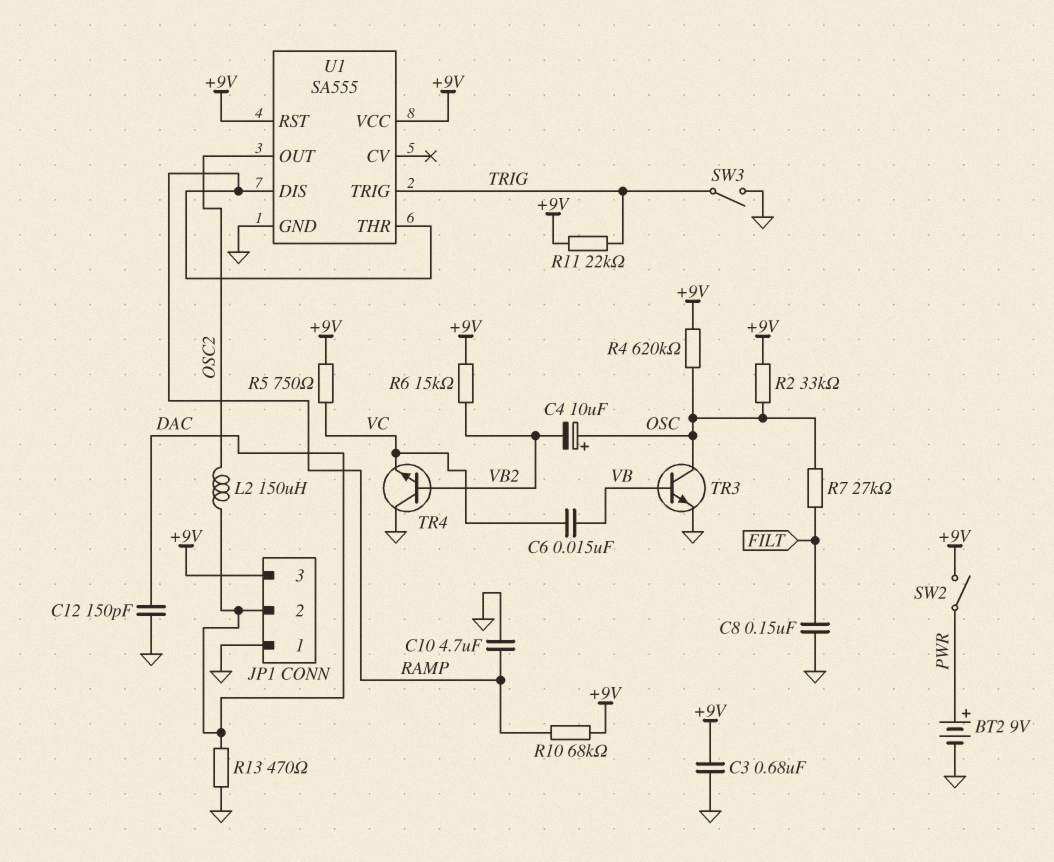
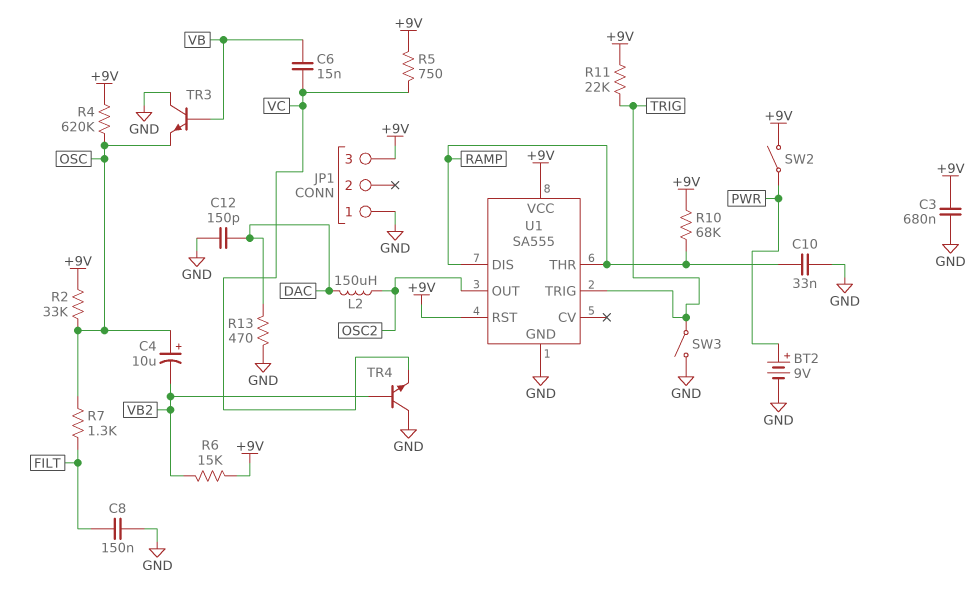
C10: 4.7uF (GND, RAMP) -> 33nF (GND, RAMP)
JP1 pin 2: DAC -> none
R7: 27k (FILT, OSC) -> 1.3k (FILT, OSC)
TR3: NPN (B VB, C OSC, E GND) -> NPN (B VB, C GND, E OSC)

